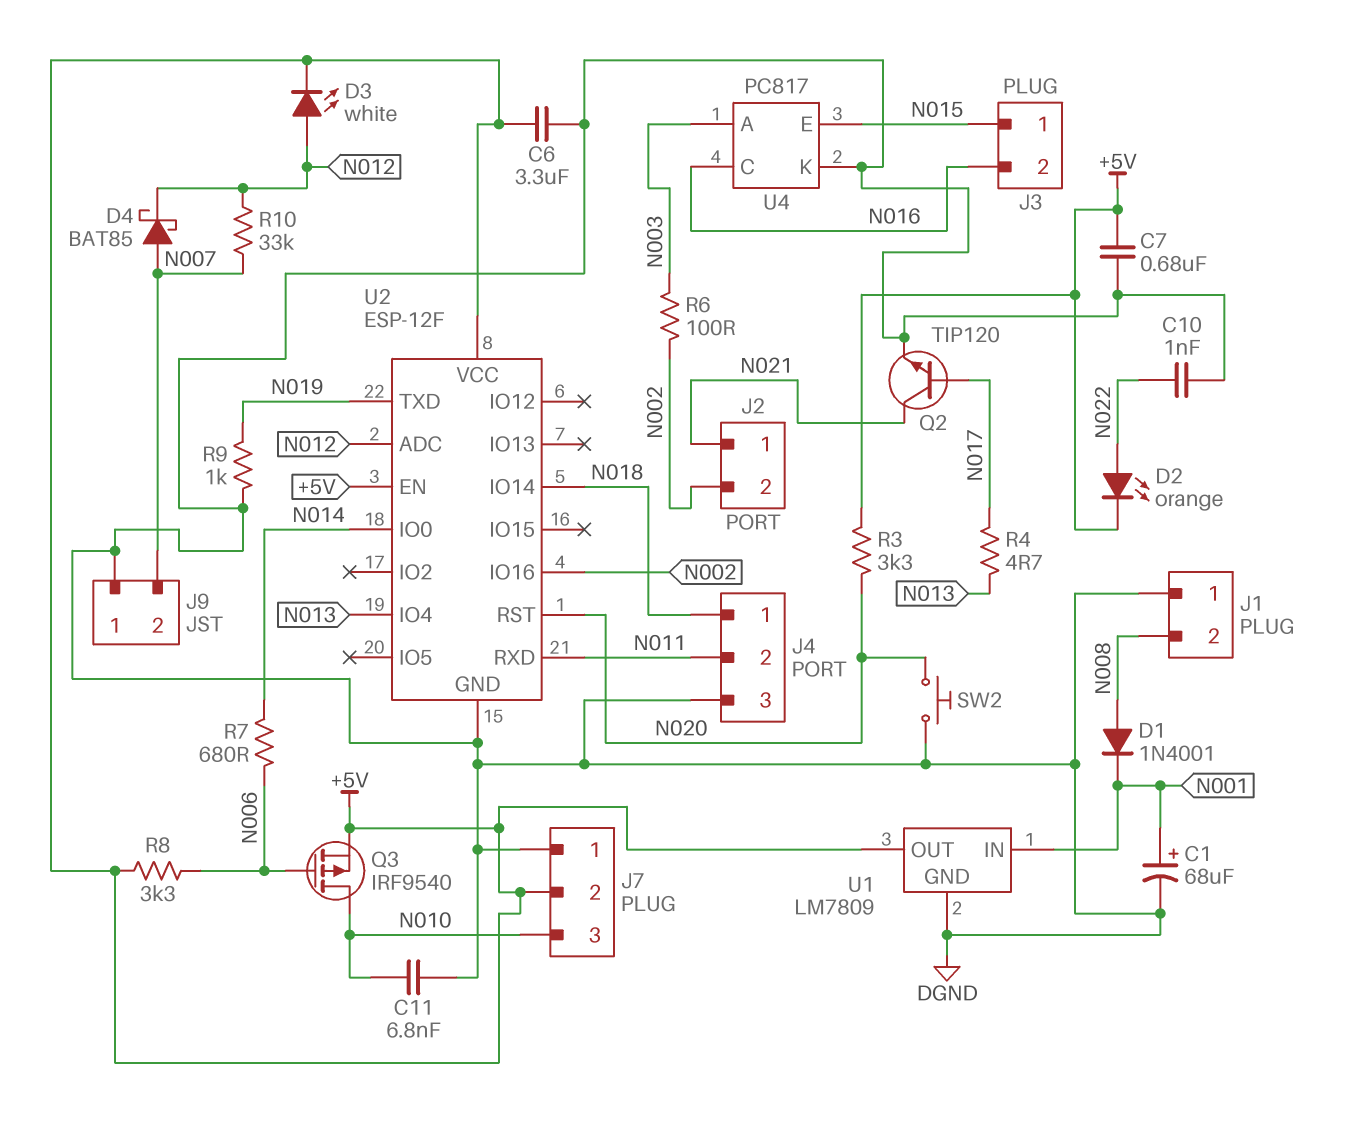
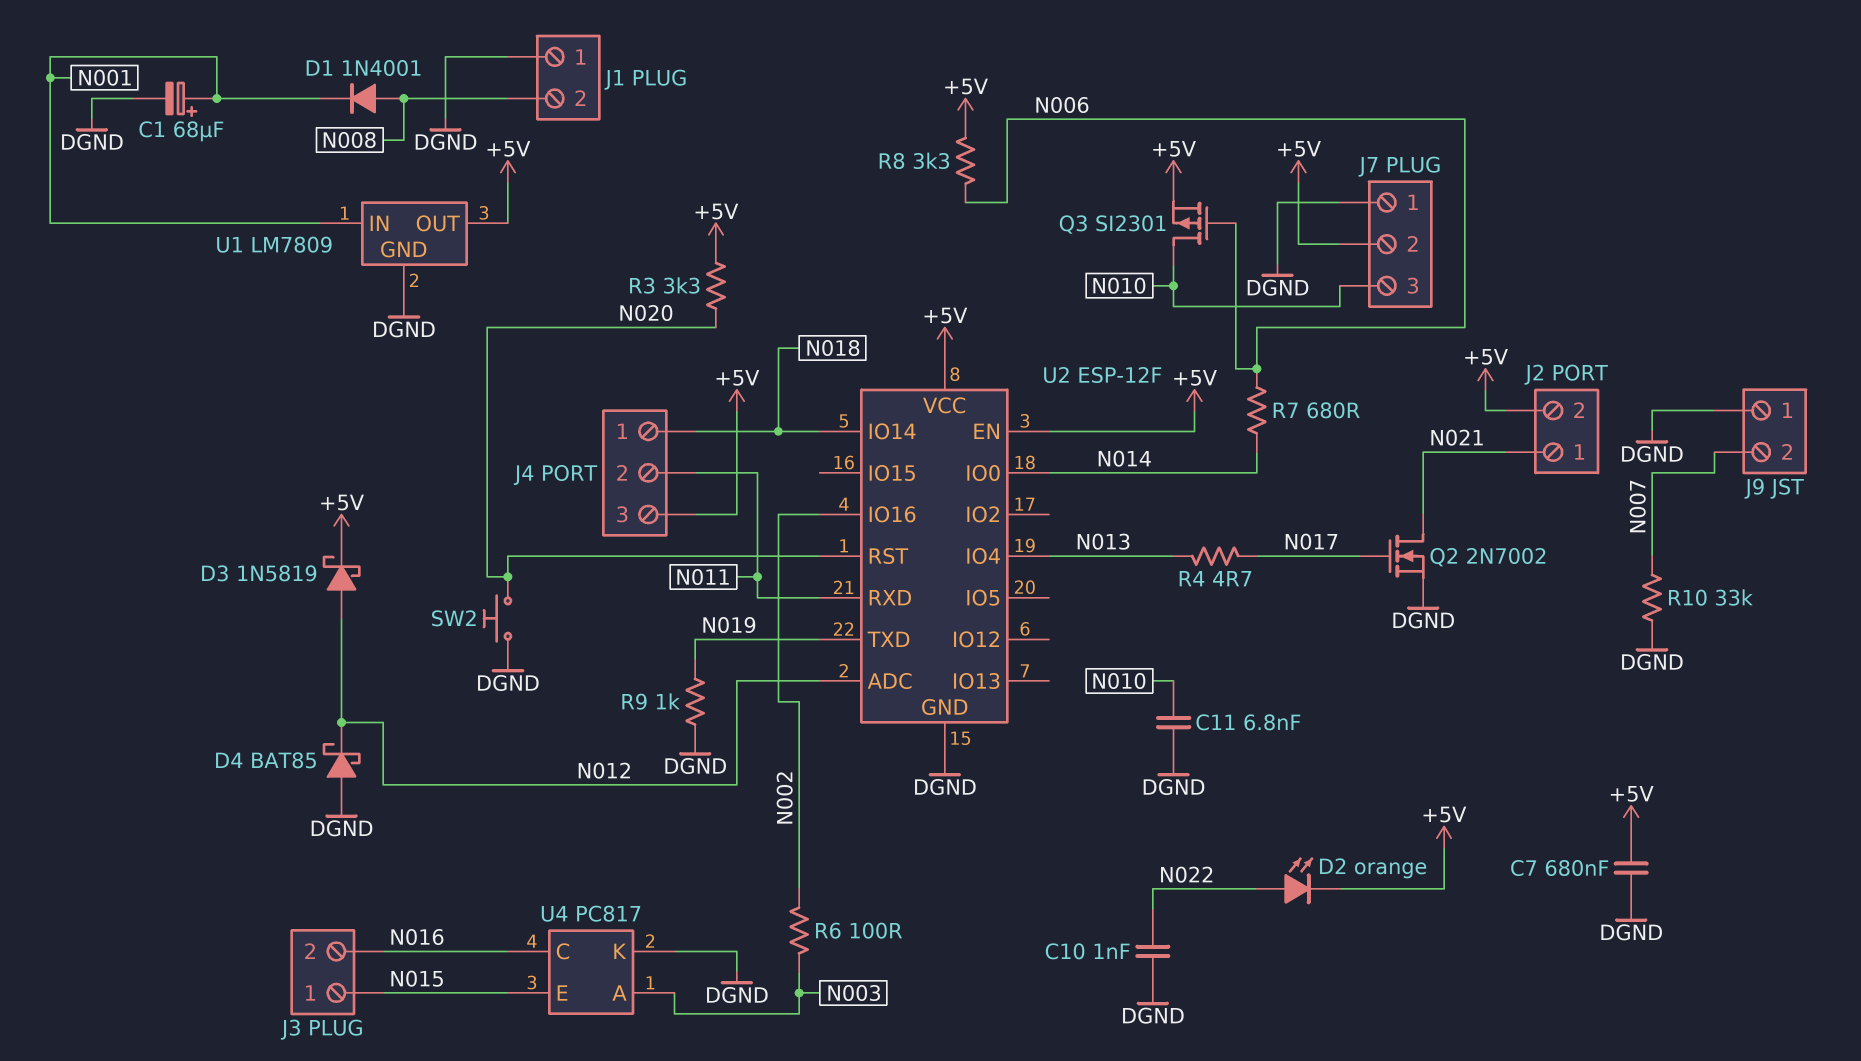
C6: 3.3uF (+5V, DGND) -> none
D3: LED white (A N012, K +5V) -> schottky 1N5819 (A N012, K +5V)
D4: schottky BAT85 (A N007, K N012) -> schottky BAT85 (A DGND, K N012)
J2 pin 2: N002 -> +5V
J4 pin 3: DGND -> +5V
Q2: NPN TIP120 (B N017, C N021, E DGND) -> NMOS 2N7002 (G N017, D N021, S DGND)
Q3: PMOS IRF9540 (G N006, D N010, S +5V) -> PMOS SI2301 (G N006, D N010, S +5V)
R10: 33k (N007, N012) -> 33k (DGND, N007)

